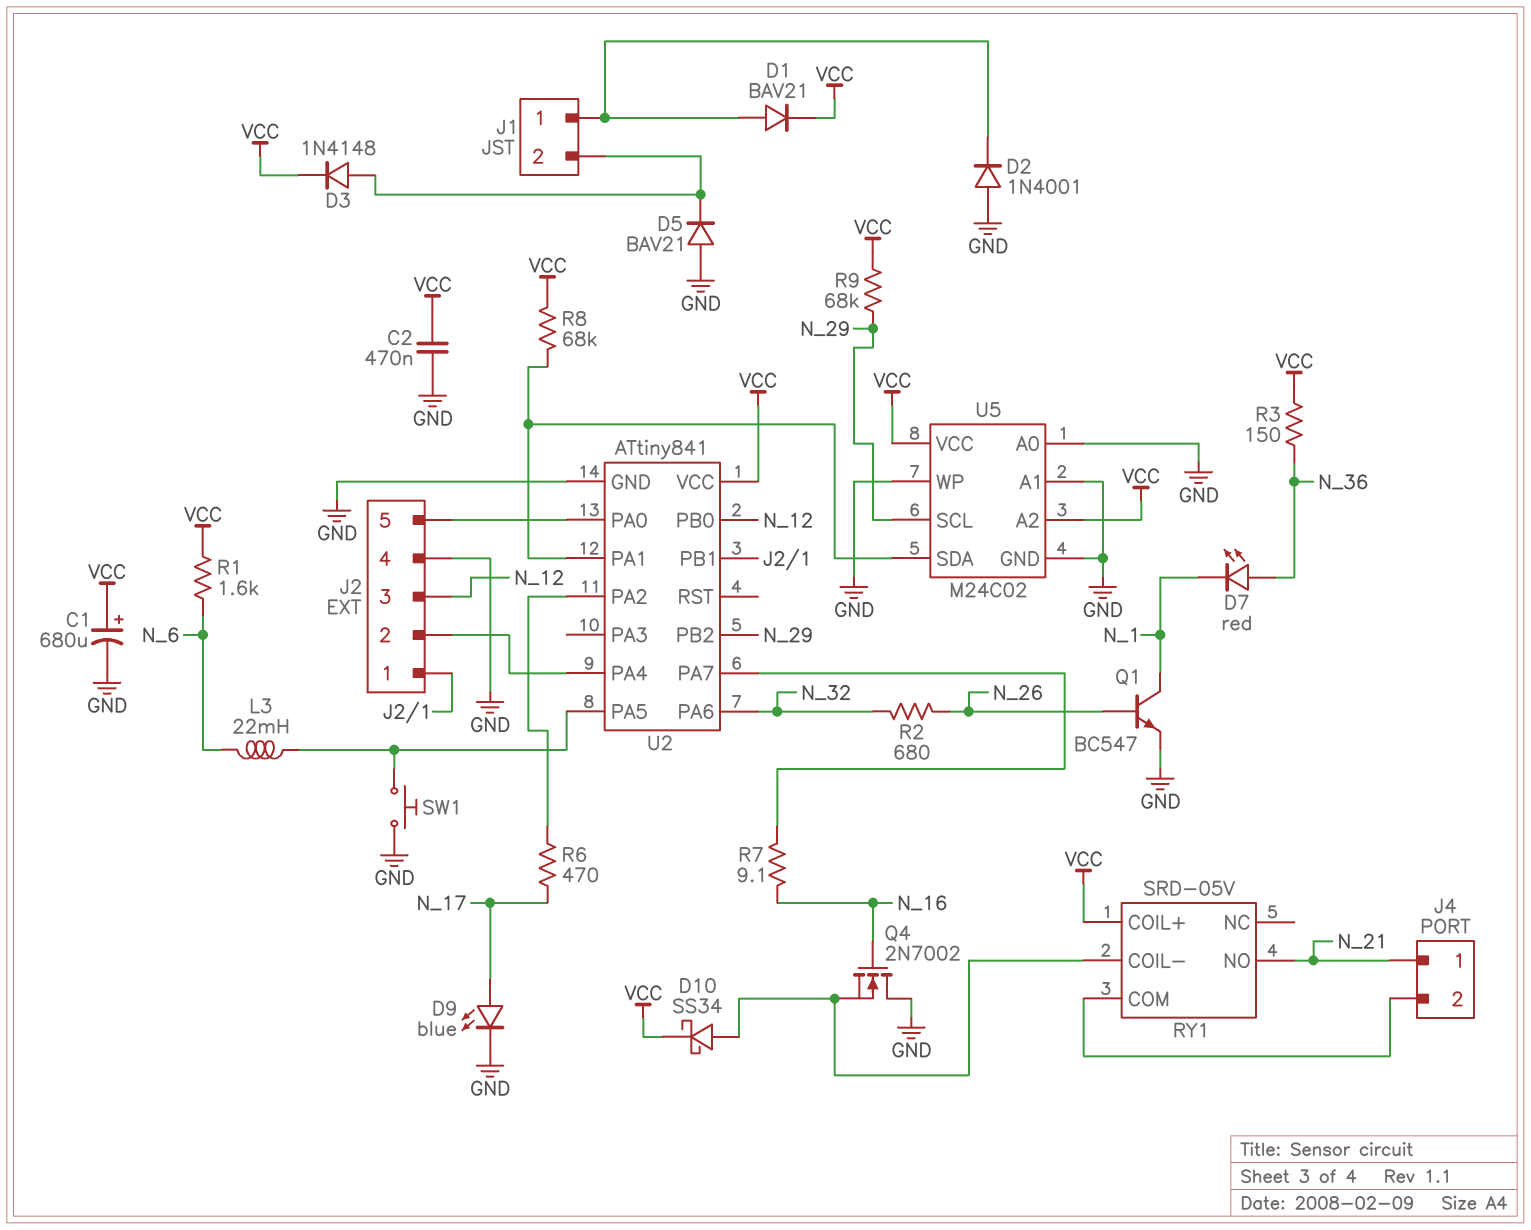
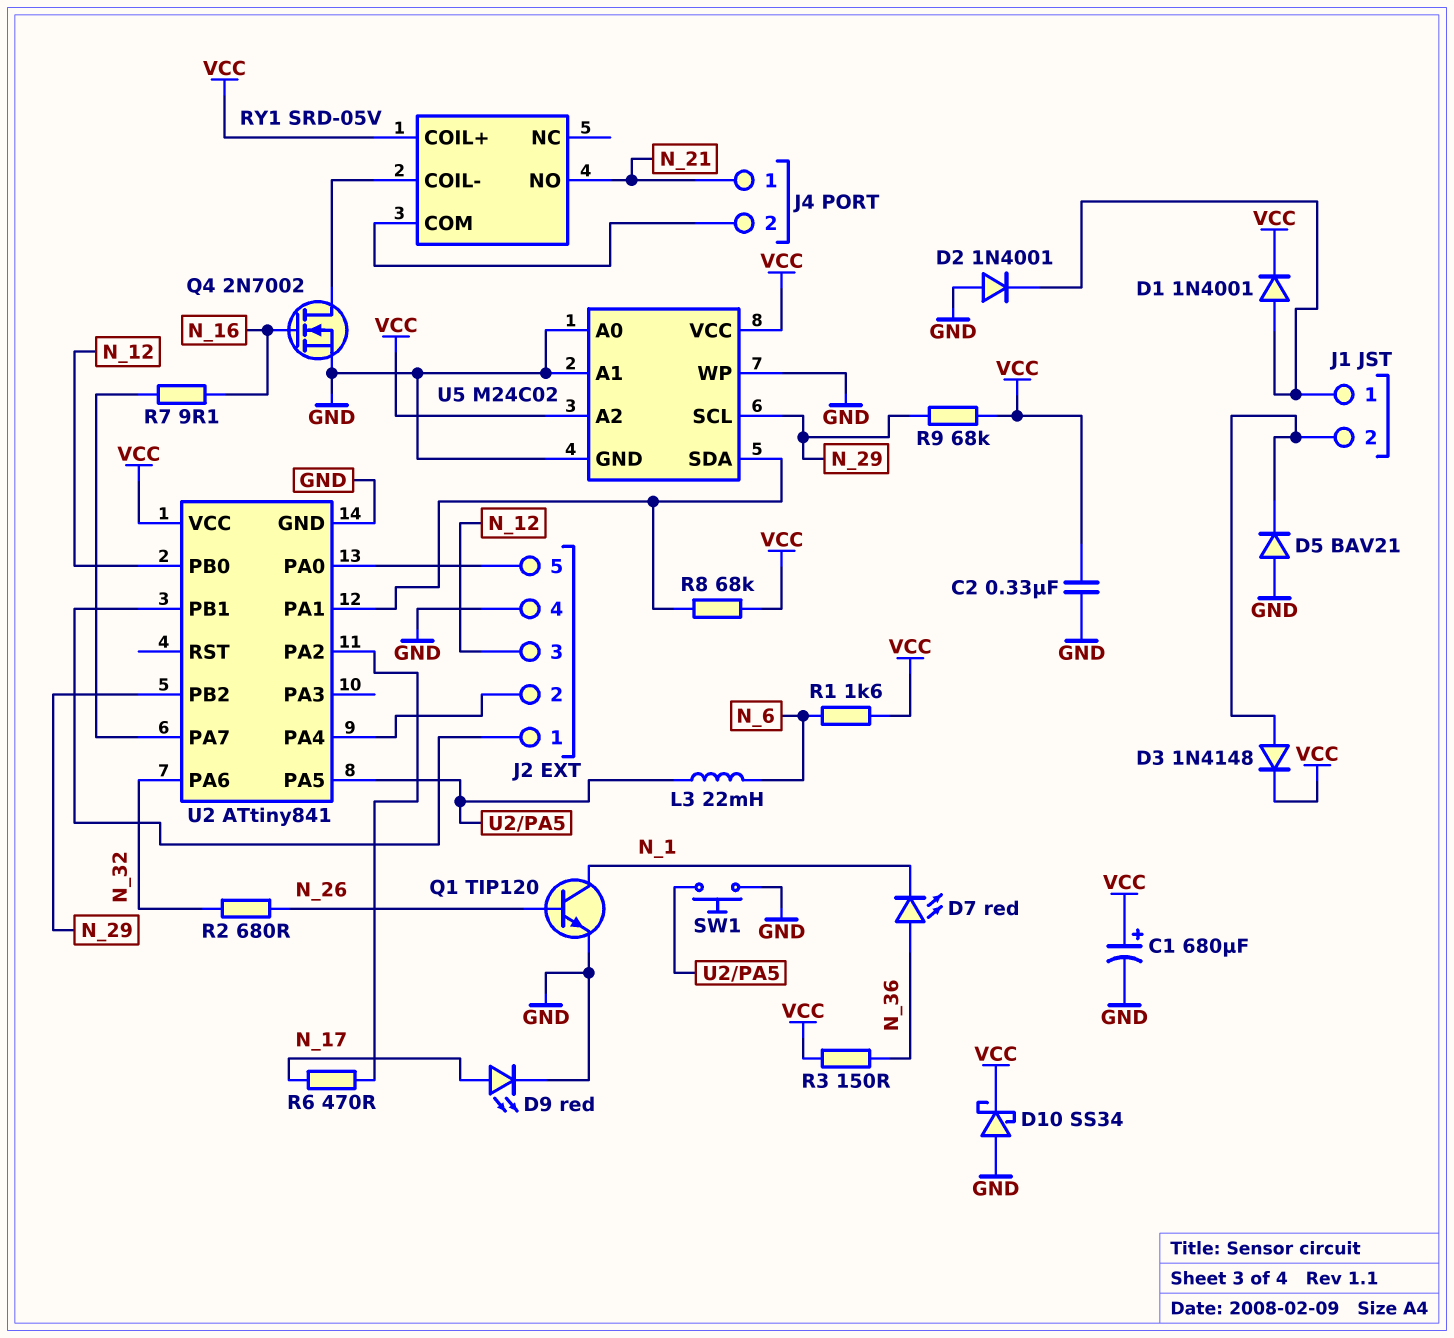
C2: 470nF (GND, VCC) -> 330nF (GND, VCC)
D1: diode BAV21 (A J1/1, K VCC) -> diode 1N4001 (A J1/1, K VCC)
D9: LED blue (A N_17, K GND) -> LED red (A N_17, K GND)
D10: schottky SS34 (A RY1/COIL-, K VCC) -> schottky SS34 (A GND, K VCC)
Q1: NPN BC547 (B N_26, C N_1, E GND) -> NPN TIP120 (B N_26, C N_1, E GND)
Q4: NMOS 2N7002 (G N_16, D GND, S RY1/COIL-) -> NMOS 2N7002 (G N_16, D RY1/COIL-, S GND)

